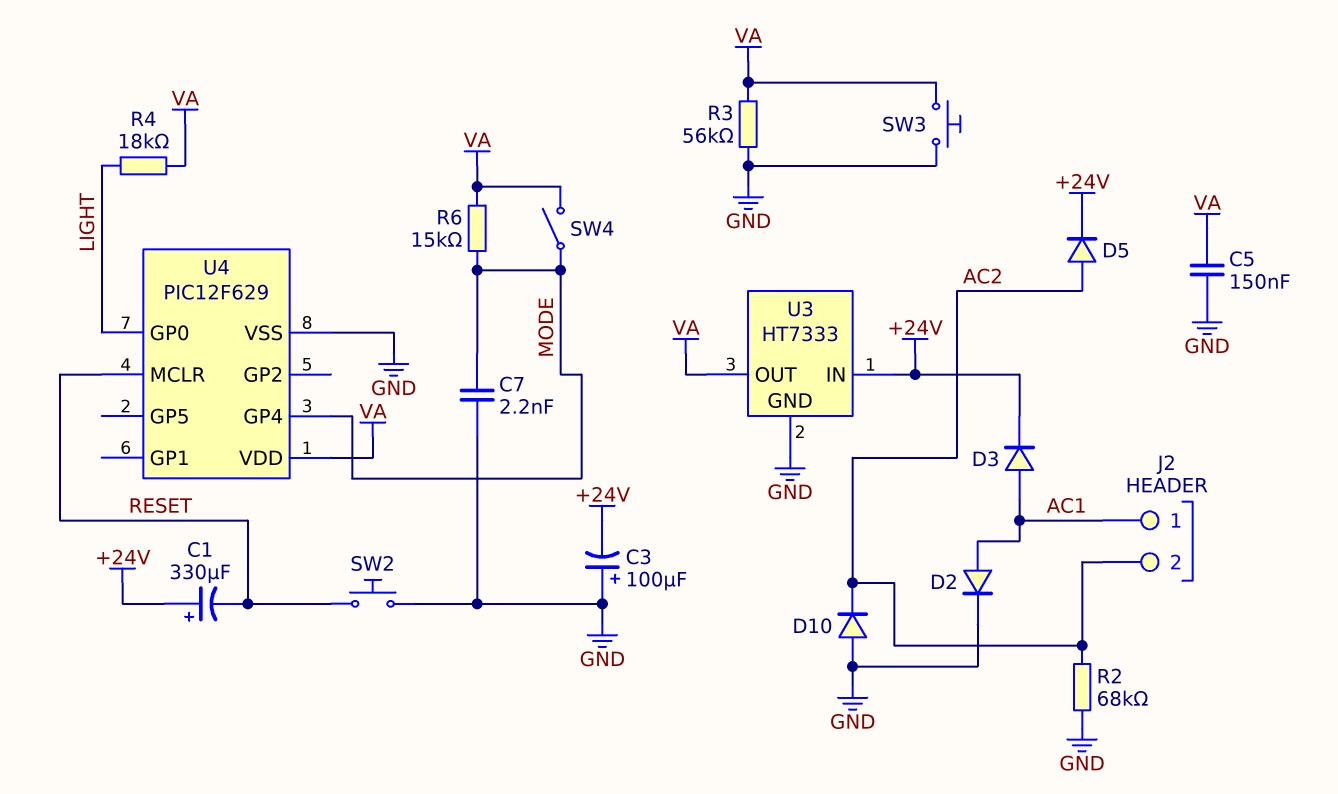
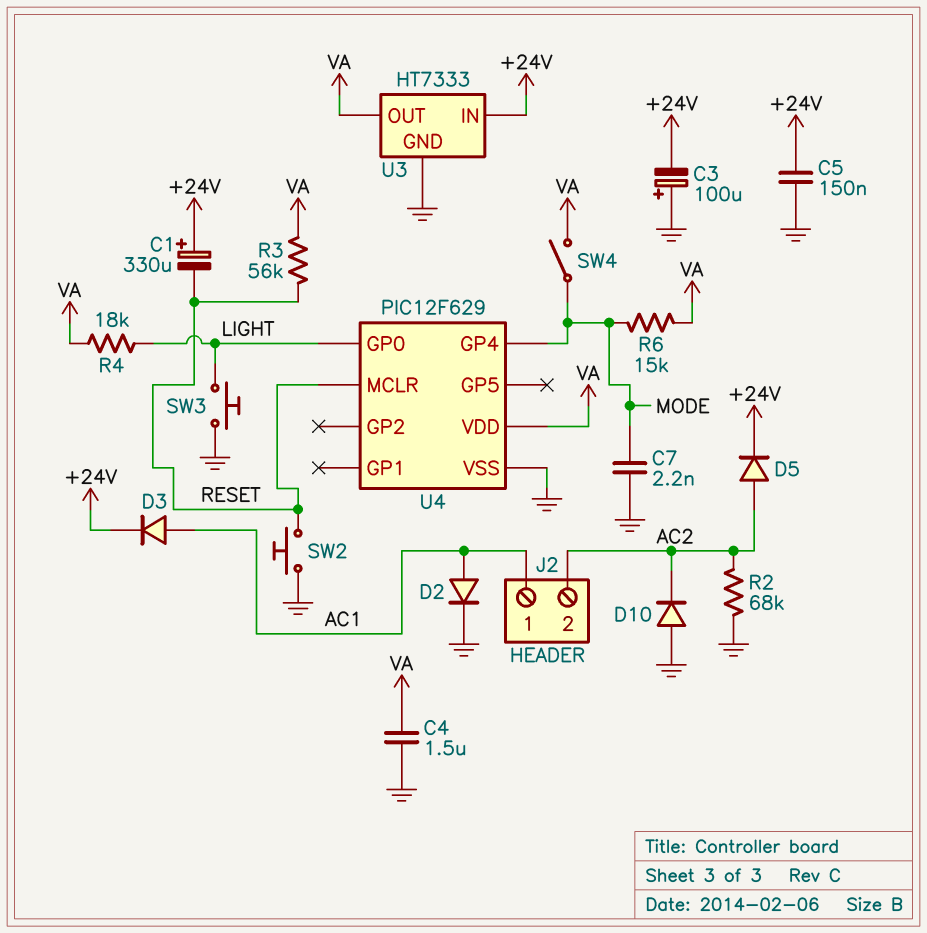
C4: none -> 1.5uF (GND, VA)
C5: 150nF (GND, VA) -> 150nF (+24V, GND)
R3: 56k (GND, VA) -> 56k (RESET, VA)
SW3: button (GND, VA) -> button (GND, LIGHT)

